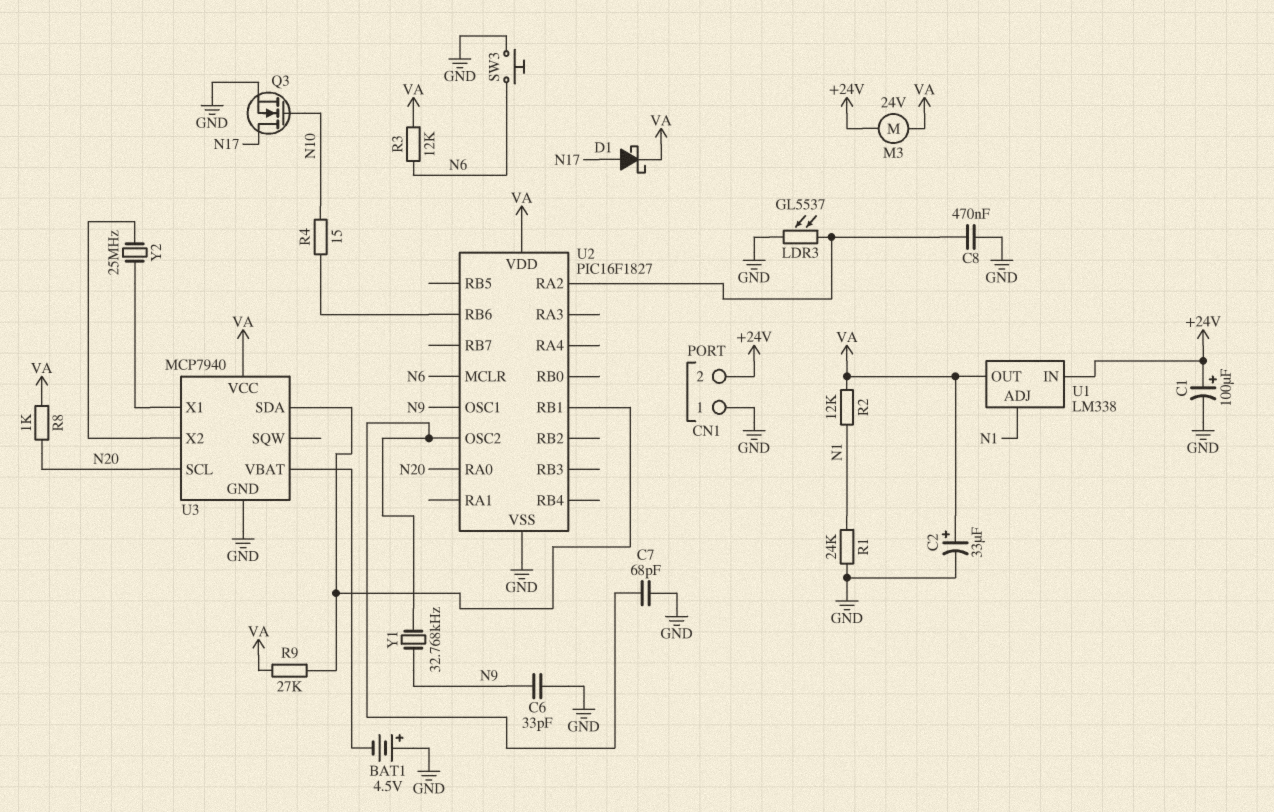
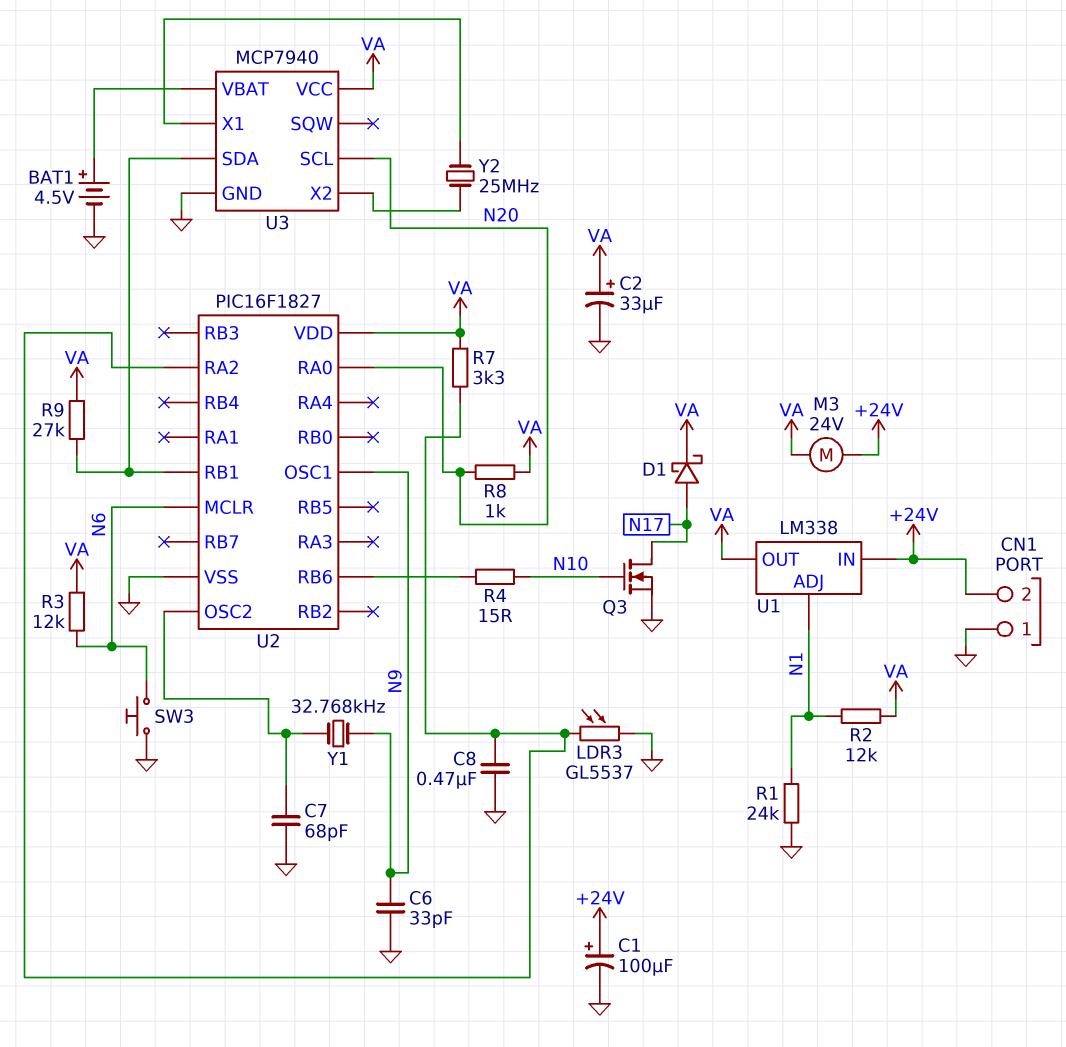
BAT1: 4.5V (plus GND, minus U3/VBAT) -> 4.5V (plus U3/VBAT, minus GND)
R7: none -> 3.3k (U2/RA2, VA)

